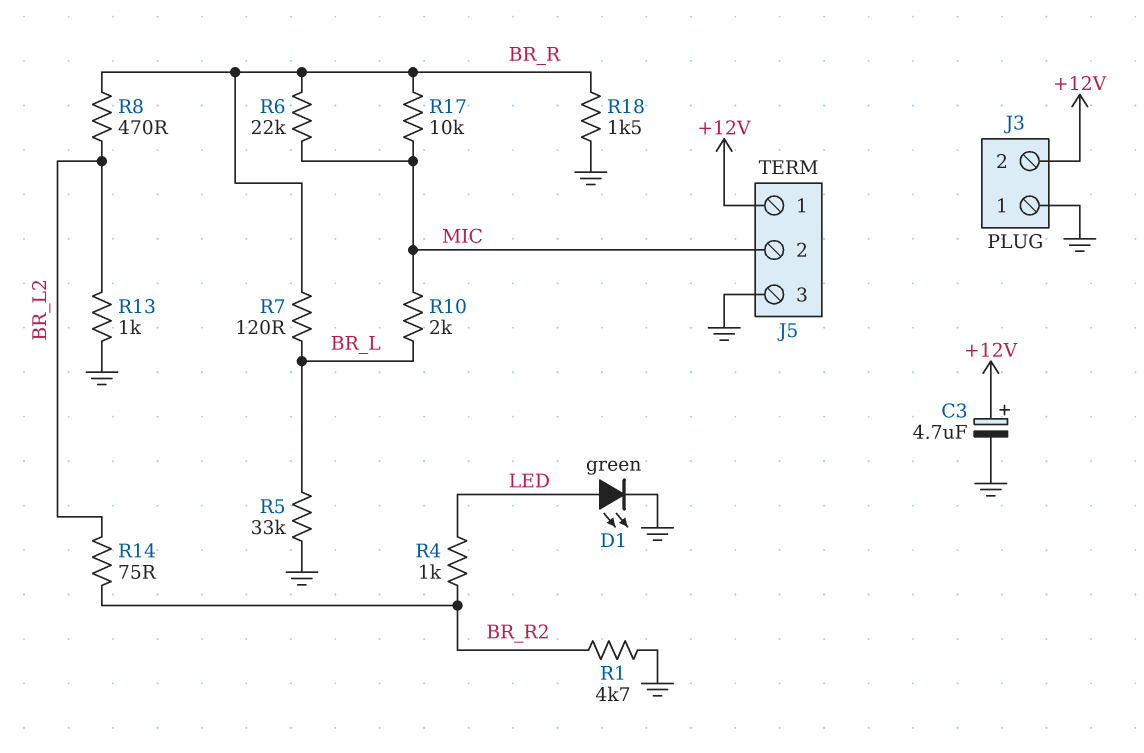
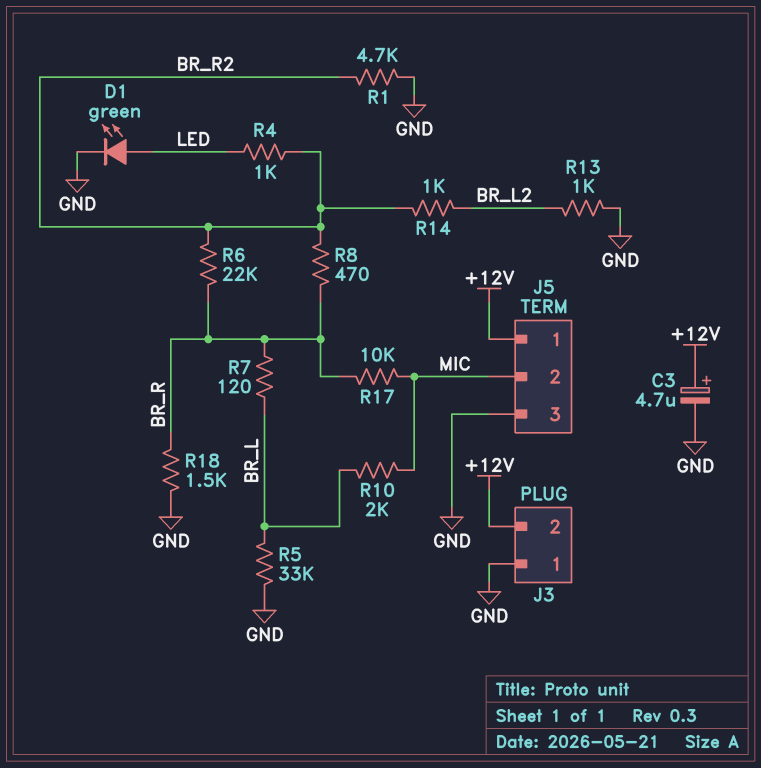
R6: 22k (BR_R, MIC) -> 22k (BR_R, BR_R2)
R8: 470 (BR_L2, BR_R) -> 470 (BR_R, BR_R2)
R14: 75 (BR_L2, BR_R2) -> 1k (BR_L2, BR_R2)

